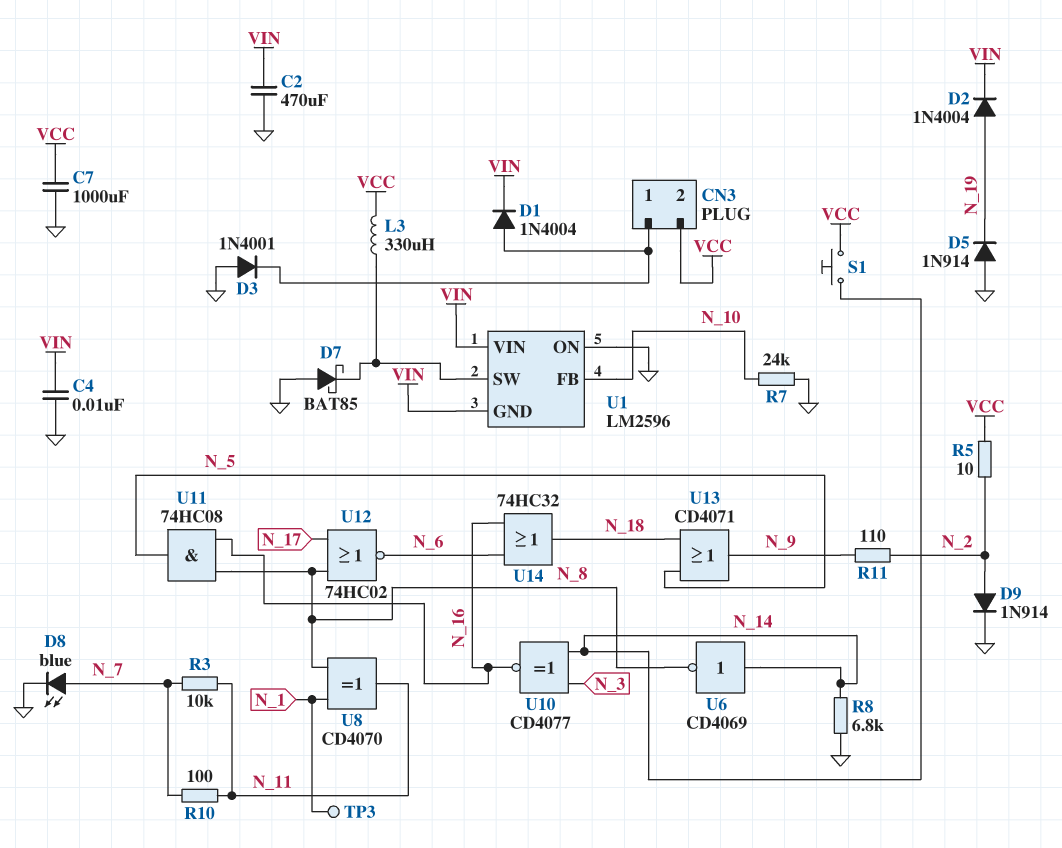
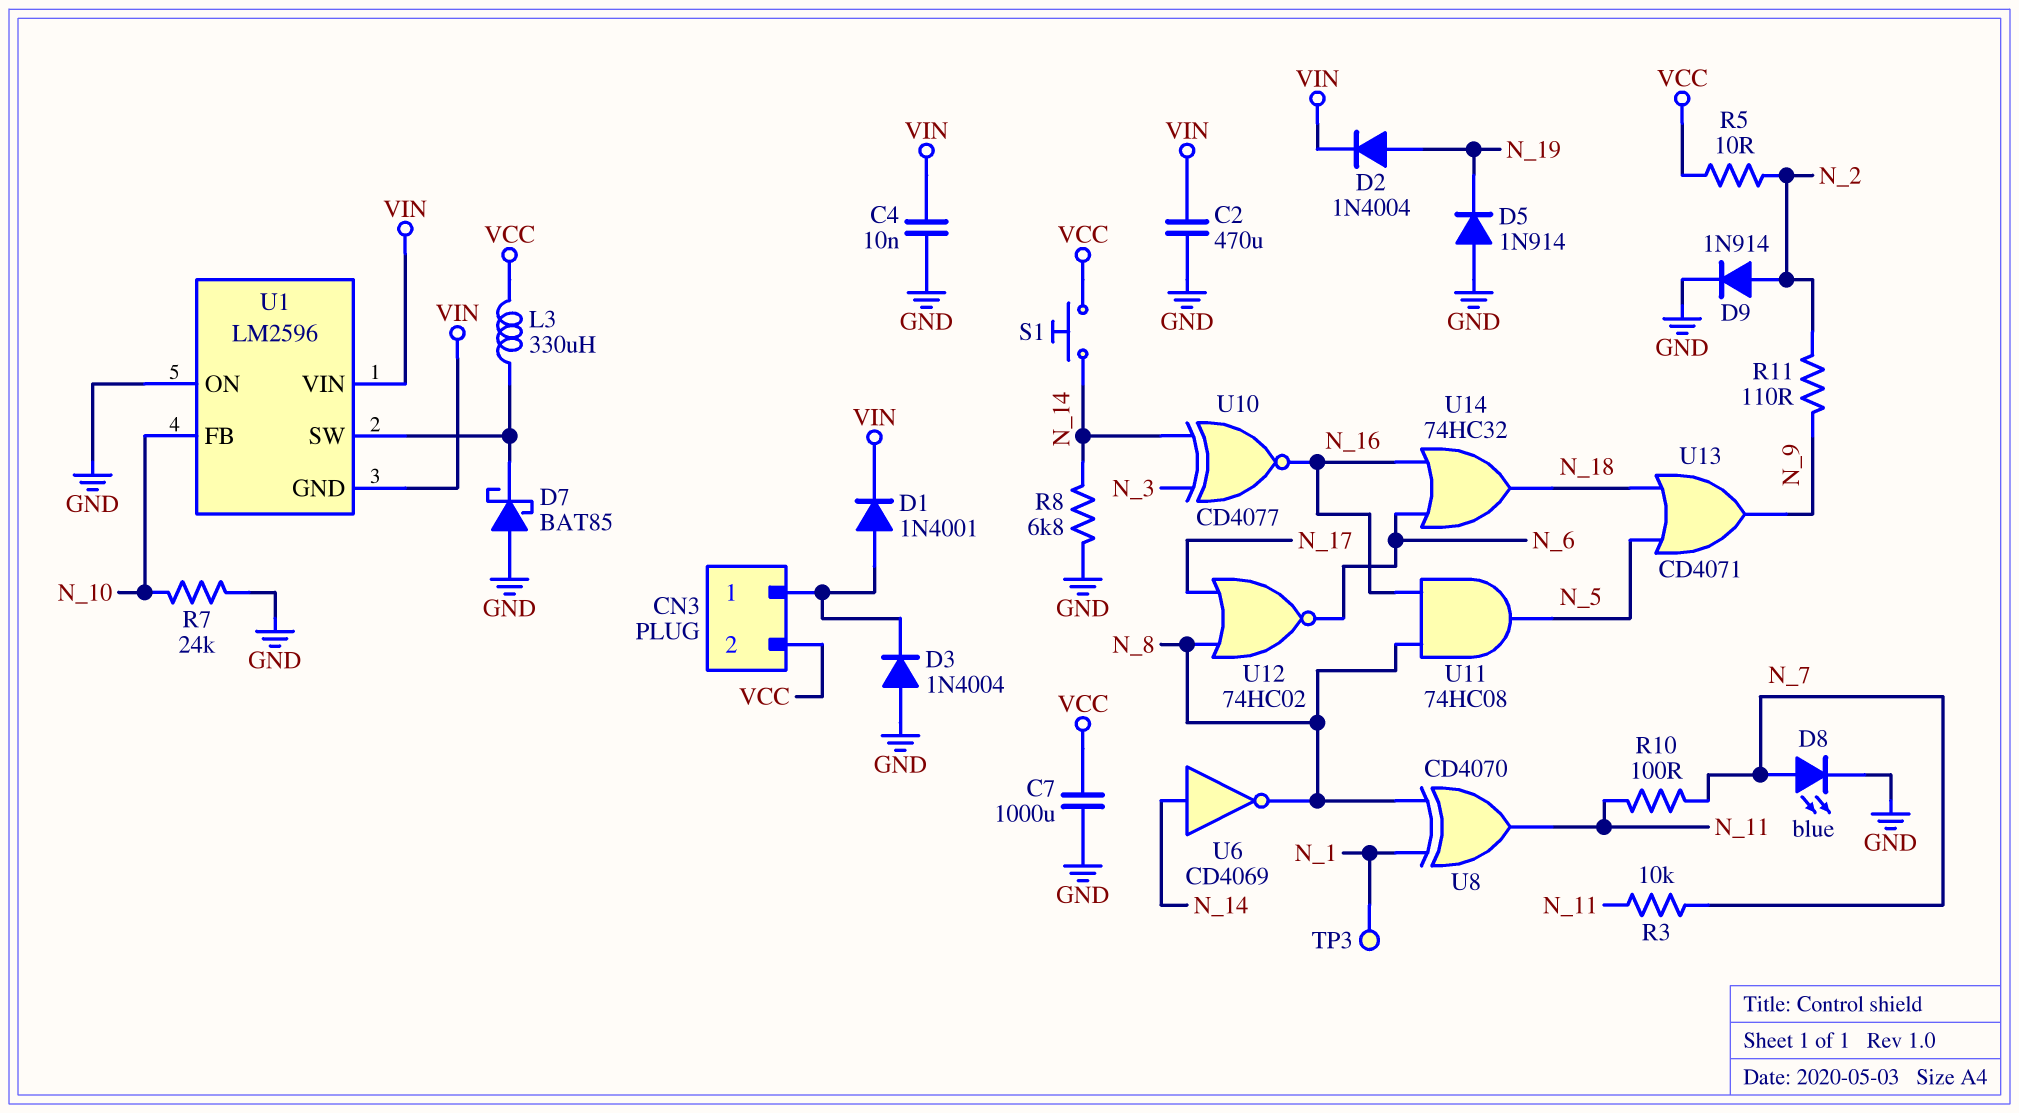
D1: diode 1N4004 (A CN3/1, K VIN) -> diode 1N4001 (A CN3/1, K VIN)
D3: diode 1N4001 (A GND, K CN3/1) -> diode 1N4004 (A GND, K CN3/1)

